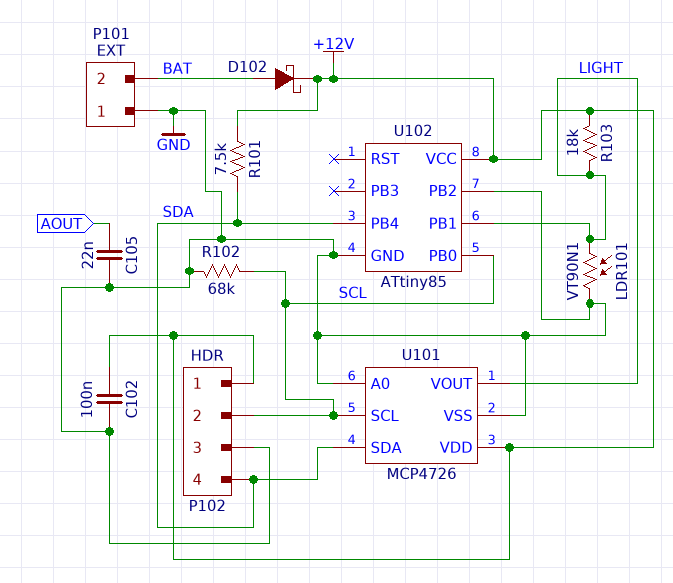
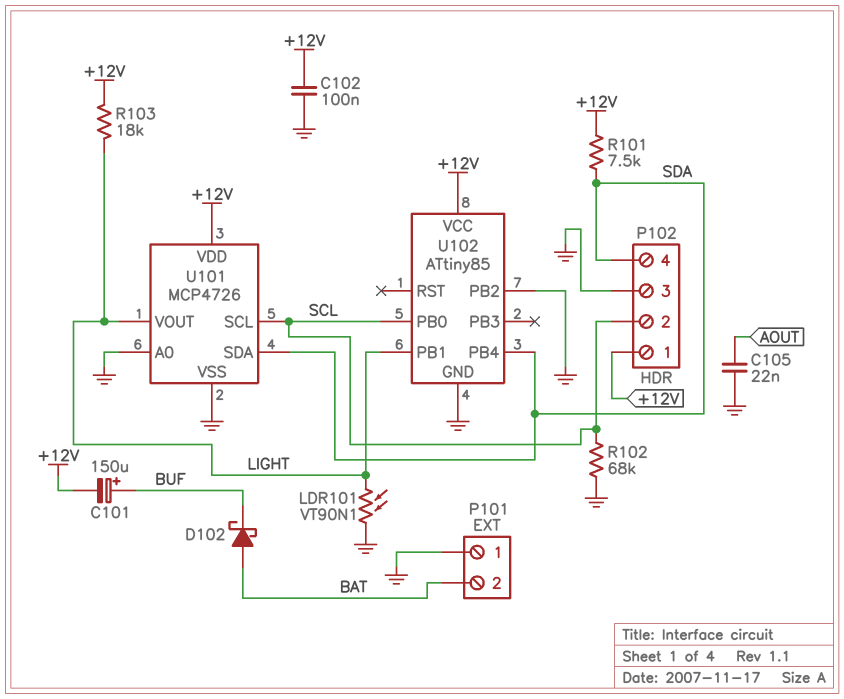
C101: none -> 150uF (plus BUF, minus +12V)
D102: schottky (A BAT, K +12V) -> schottky (A BAT, K BUF)

